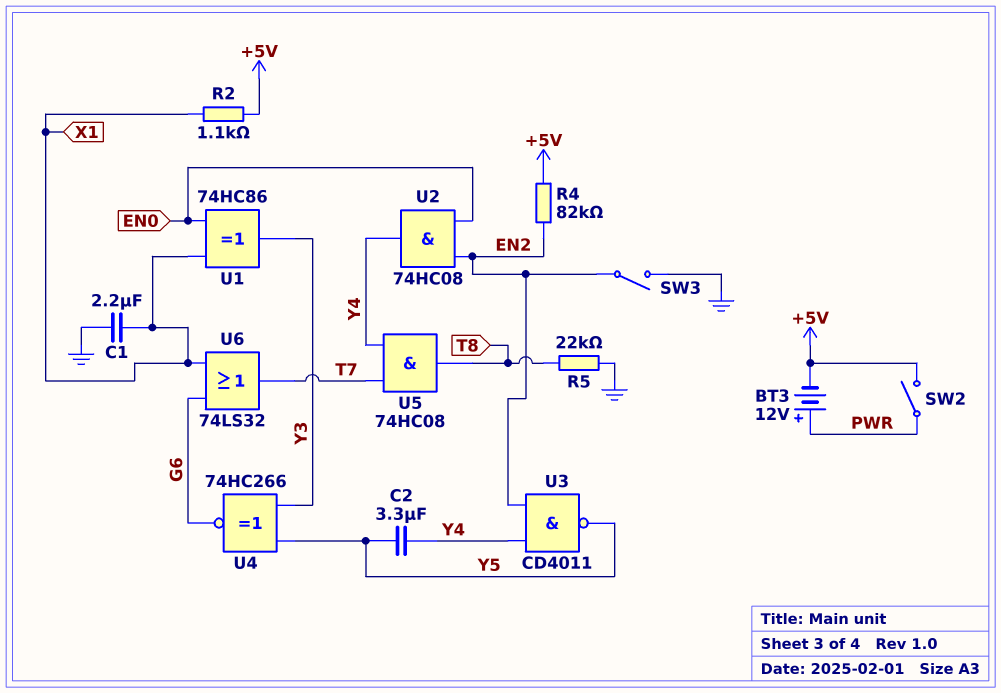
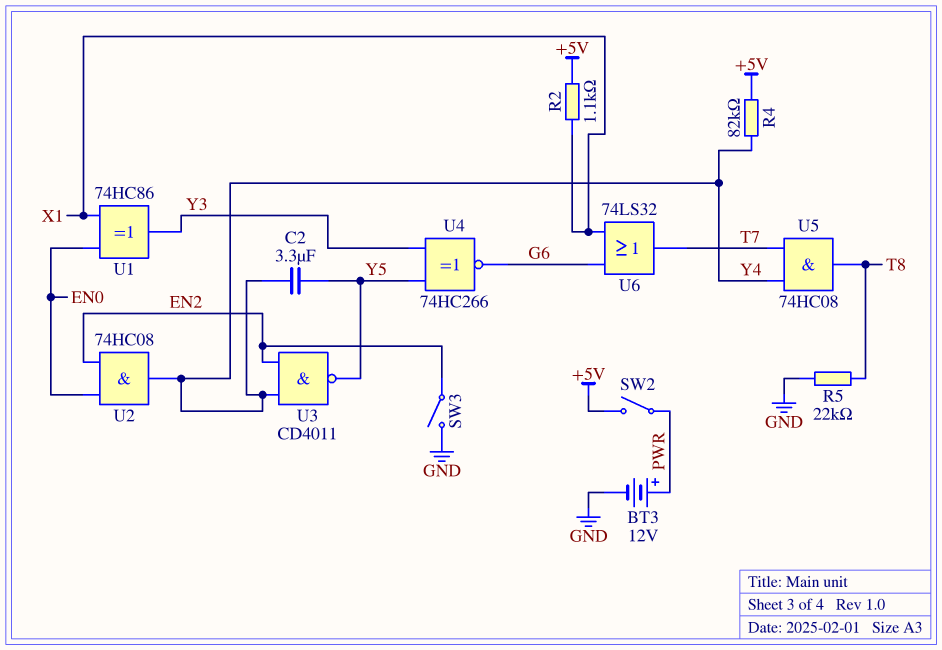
BT3: 12V (plus PWR, minus +5V) -> 12V (plus PWR, minus GND)
C1: 2.2uF (GND, X1) -> none
R4: 82k (+5V, EN2) -> 82k (+5V, Y4)

